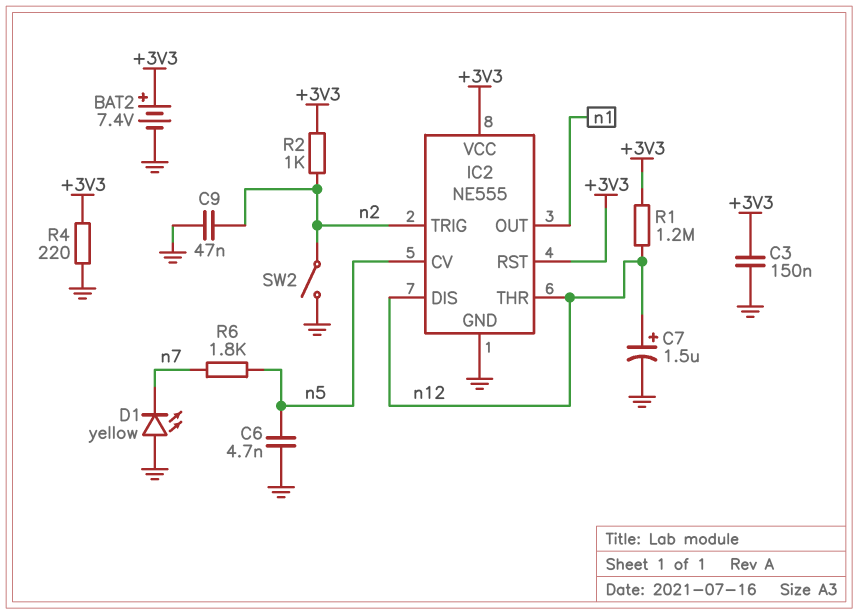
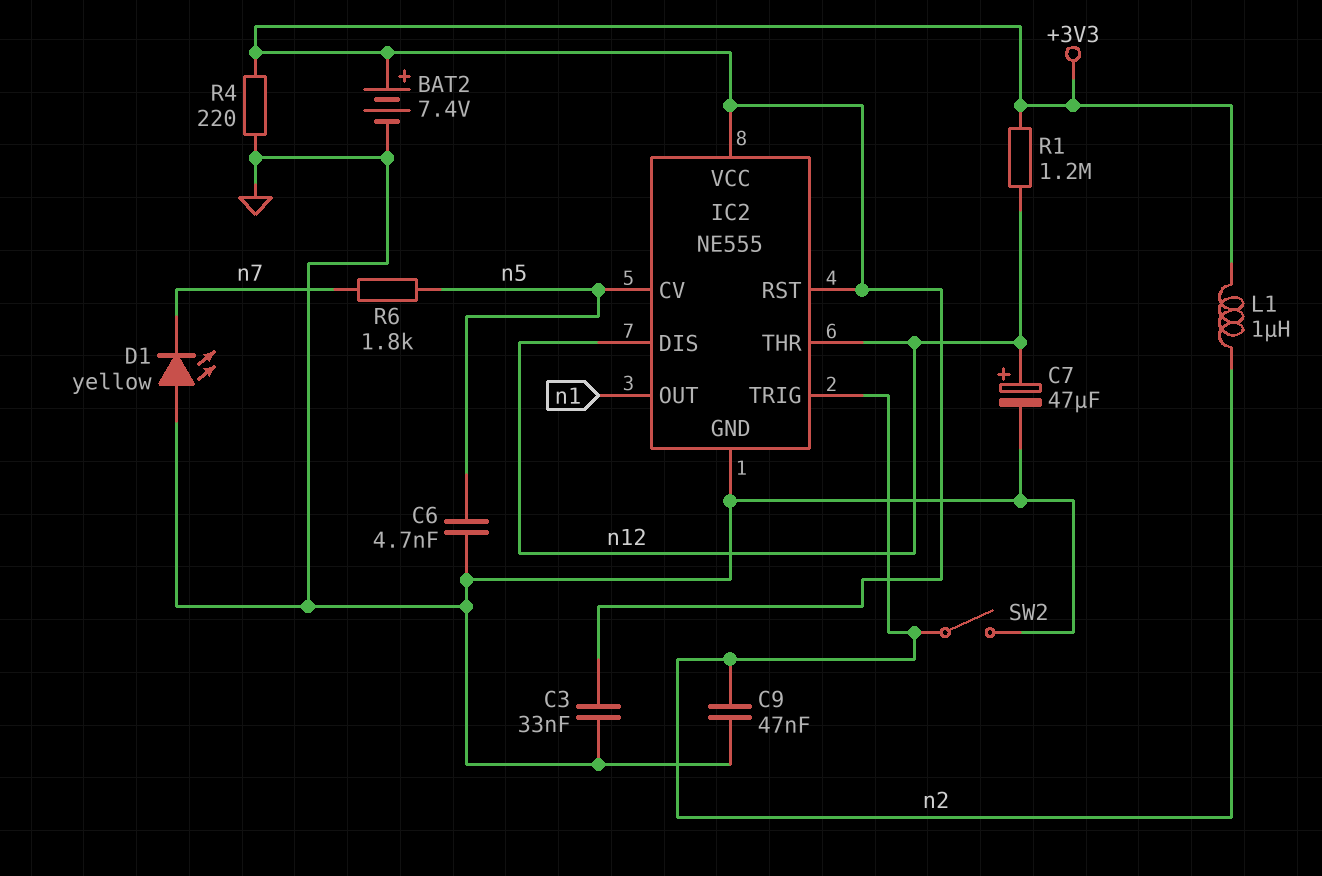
C3: 150nF (+3V3, GND) -> 33nF (+3V3, GND)
C7: 1.5uF (plus n12, minus GND) -> 47uF (plus n12, minus GND)
L1: none -> 1uH (+3V3, n2)
R2: 1k (+3V3, n2) -> none

